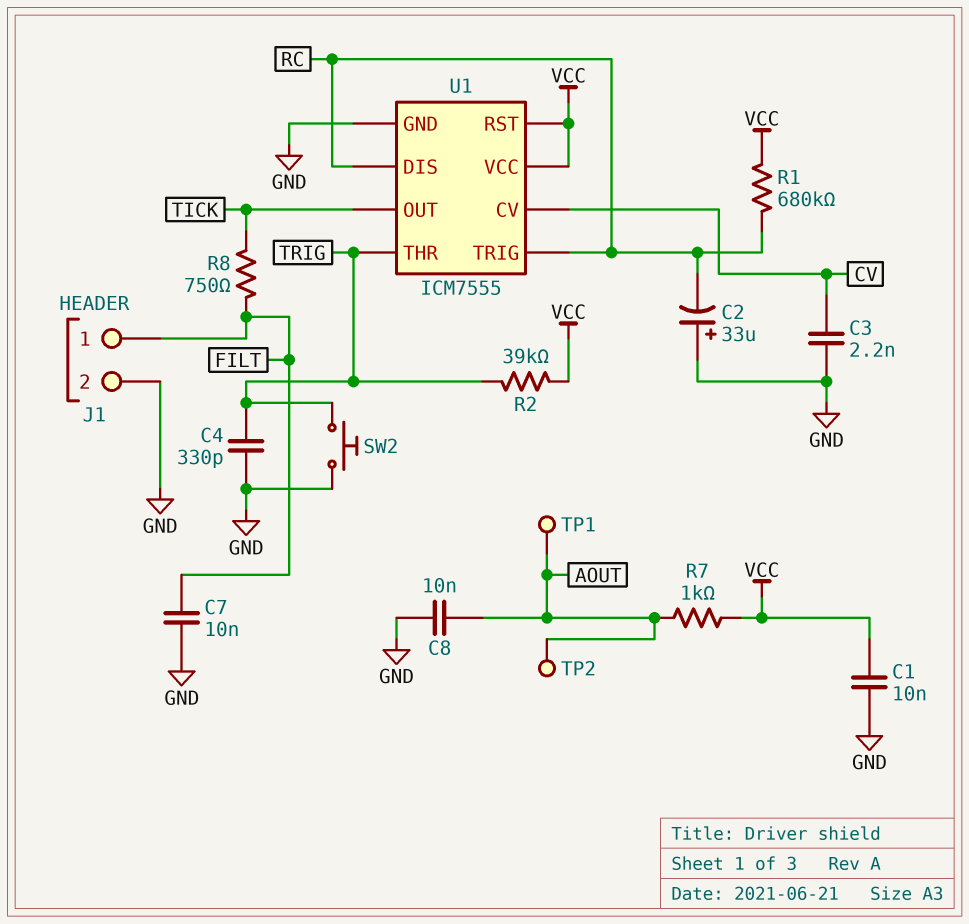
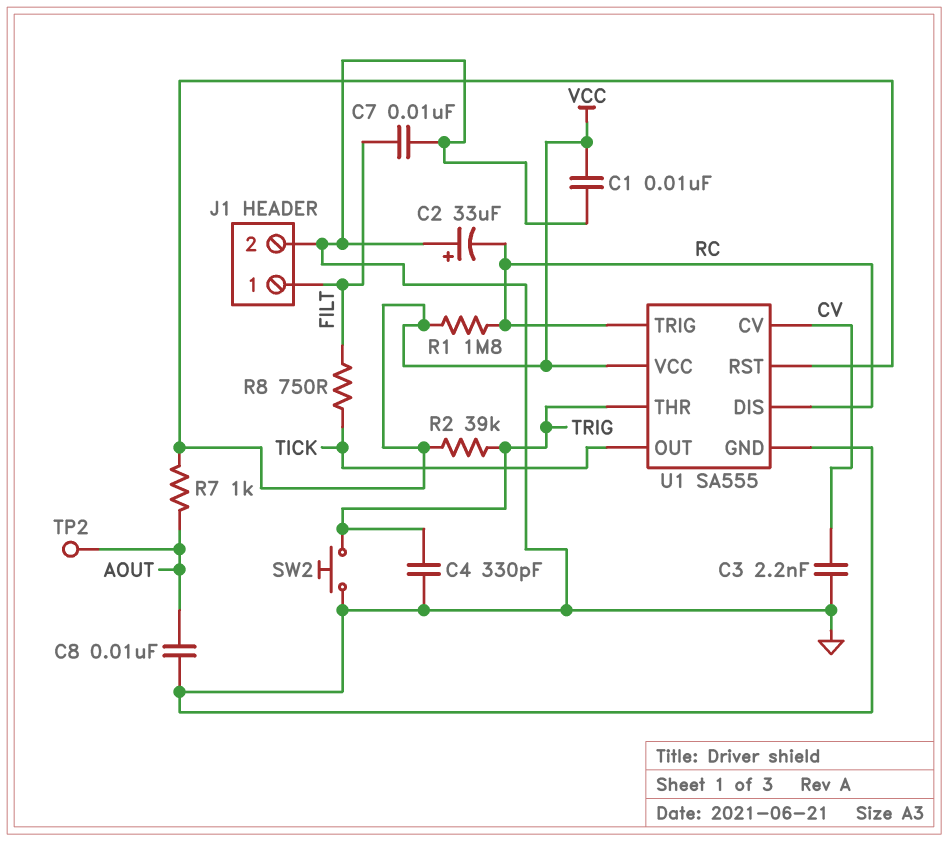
R1: 680k (RC, VCC) -> 1.8M (RC, VCC)
TP1: test point (AOUT) -> none
U1: ICM7555 -> SA555

